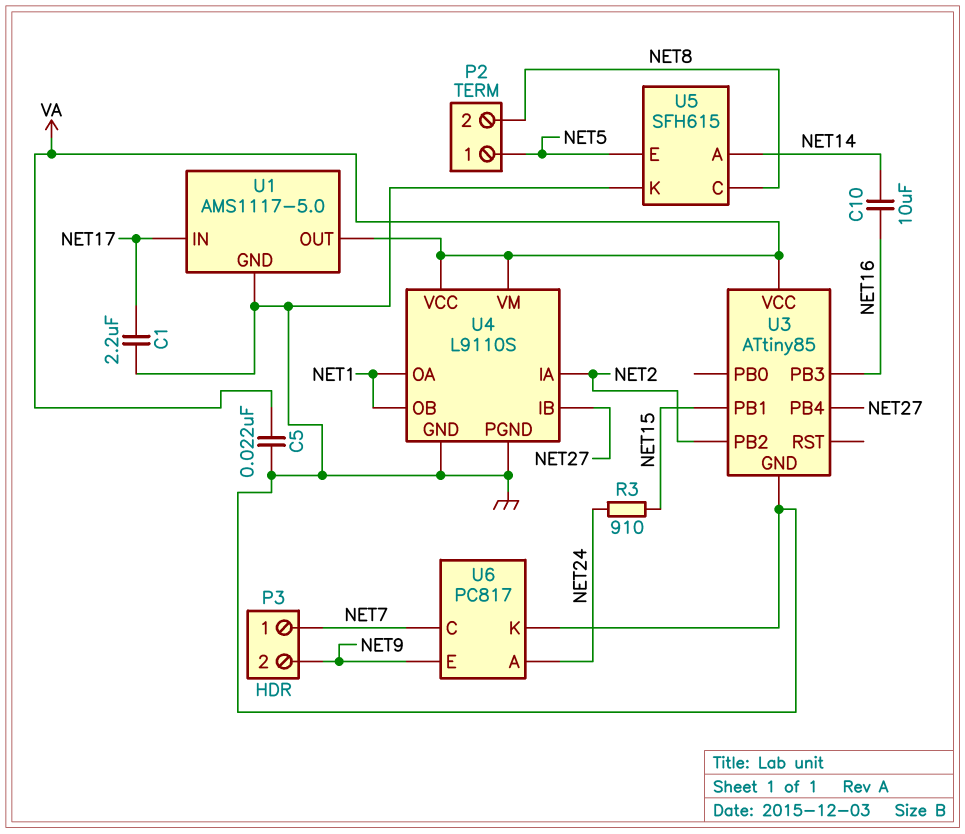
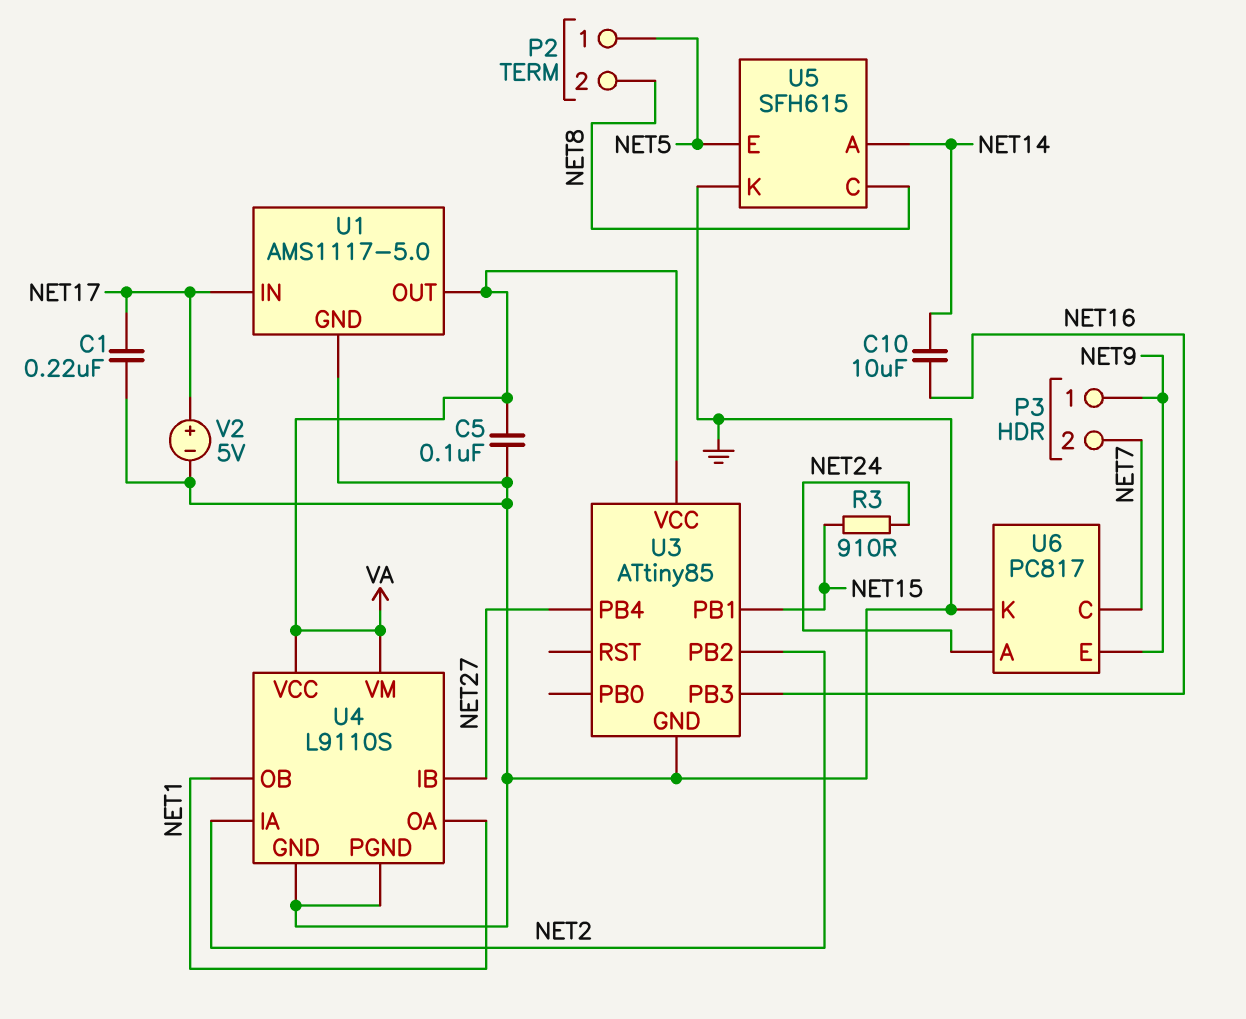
C1: 2.2uF (GND, NET17) -> 220nF (GND, NET17)
C5: 22nF (GND, VA) -> 100nF (GND, VA)
P3 pin 1: NET7 -> NET9
P3 pin 2: NET9 -> NET7
V2: none -> 5V (plus NET17, minus GND)

